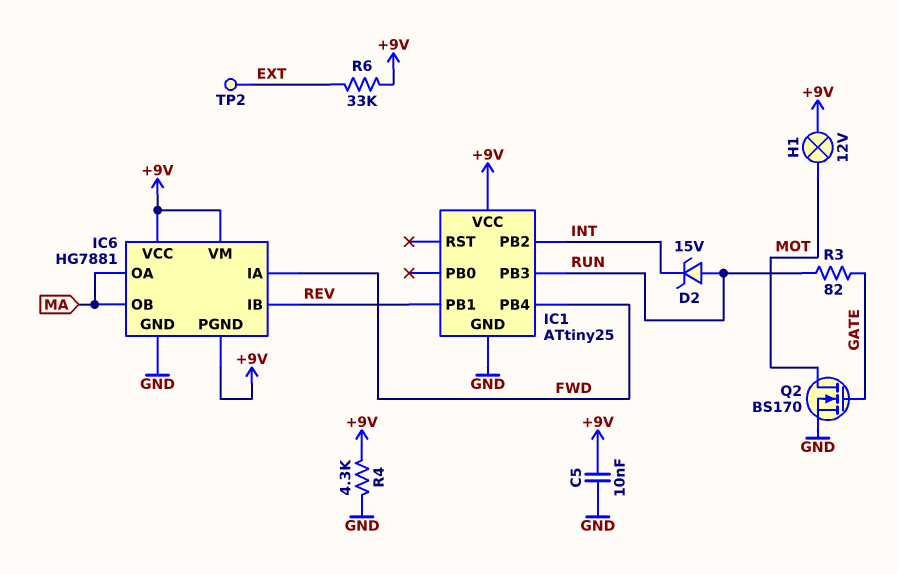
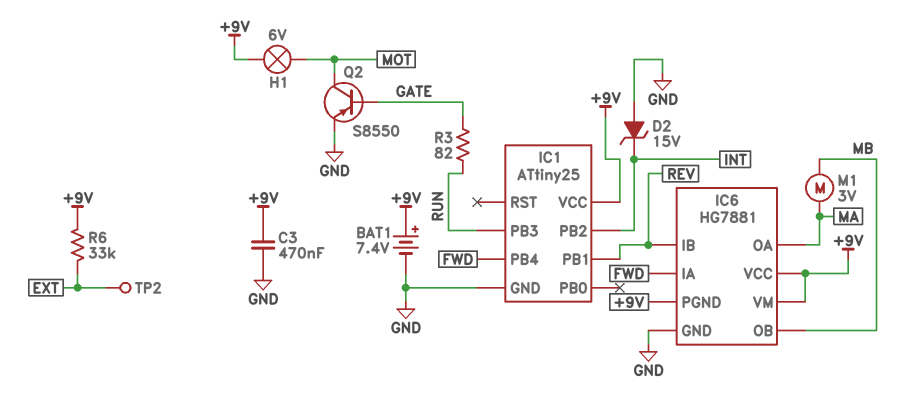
BAT1: none -> 7.4V (plus +9V, minus GND)
C3: none -> 470nF (+9V, GND)
C5: 10nF (+9V, GND) -> none
D2: zener 15V (A RUN, K INT) -> zener 15V (A GND, K INT)
H1: lamp 12V (+9V, MOT) -> lamp 6V (+9V, MOT)
IC6 pin OB: MA -> MB
M1: none -> motor 3V (MA, MB)
Q2: NMOS BS170 (G GATE, D MOT, S GND) -> PNP S8550 (B GATE, C MOT, E GND)
R4: 4.3k (+9V, GND) -> none

